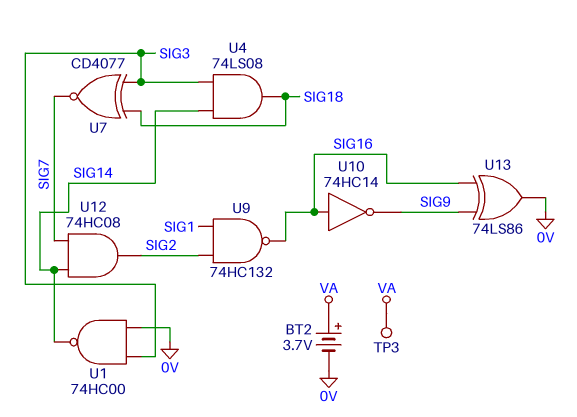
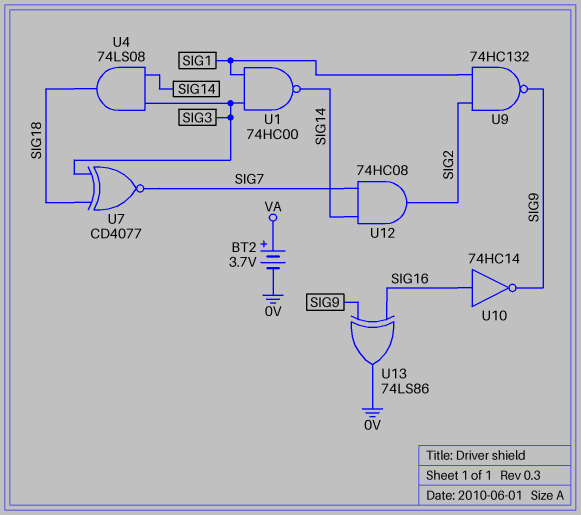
TP3: test point (VA) -> none
U1: NAND 74HC00 (in 0V, in SIG3, out SIG14) -> NAND 74HC00 (in SIG1, in SIG3, out SIG14)
U9: NAND 74HC132 (in SIG1, in SIG2, out SIG16) -> NAND 74HC132 (in SIG1, in SIG2, out SIG9)

